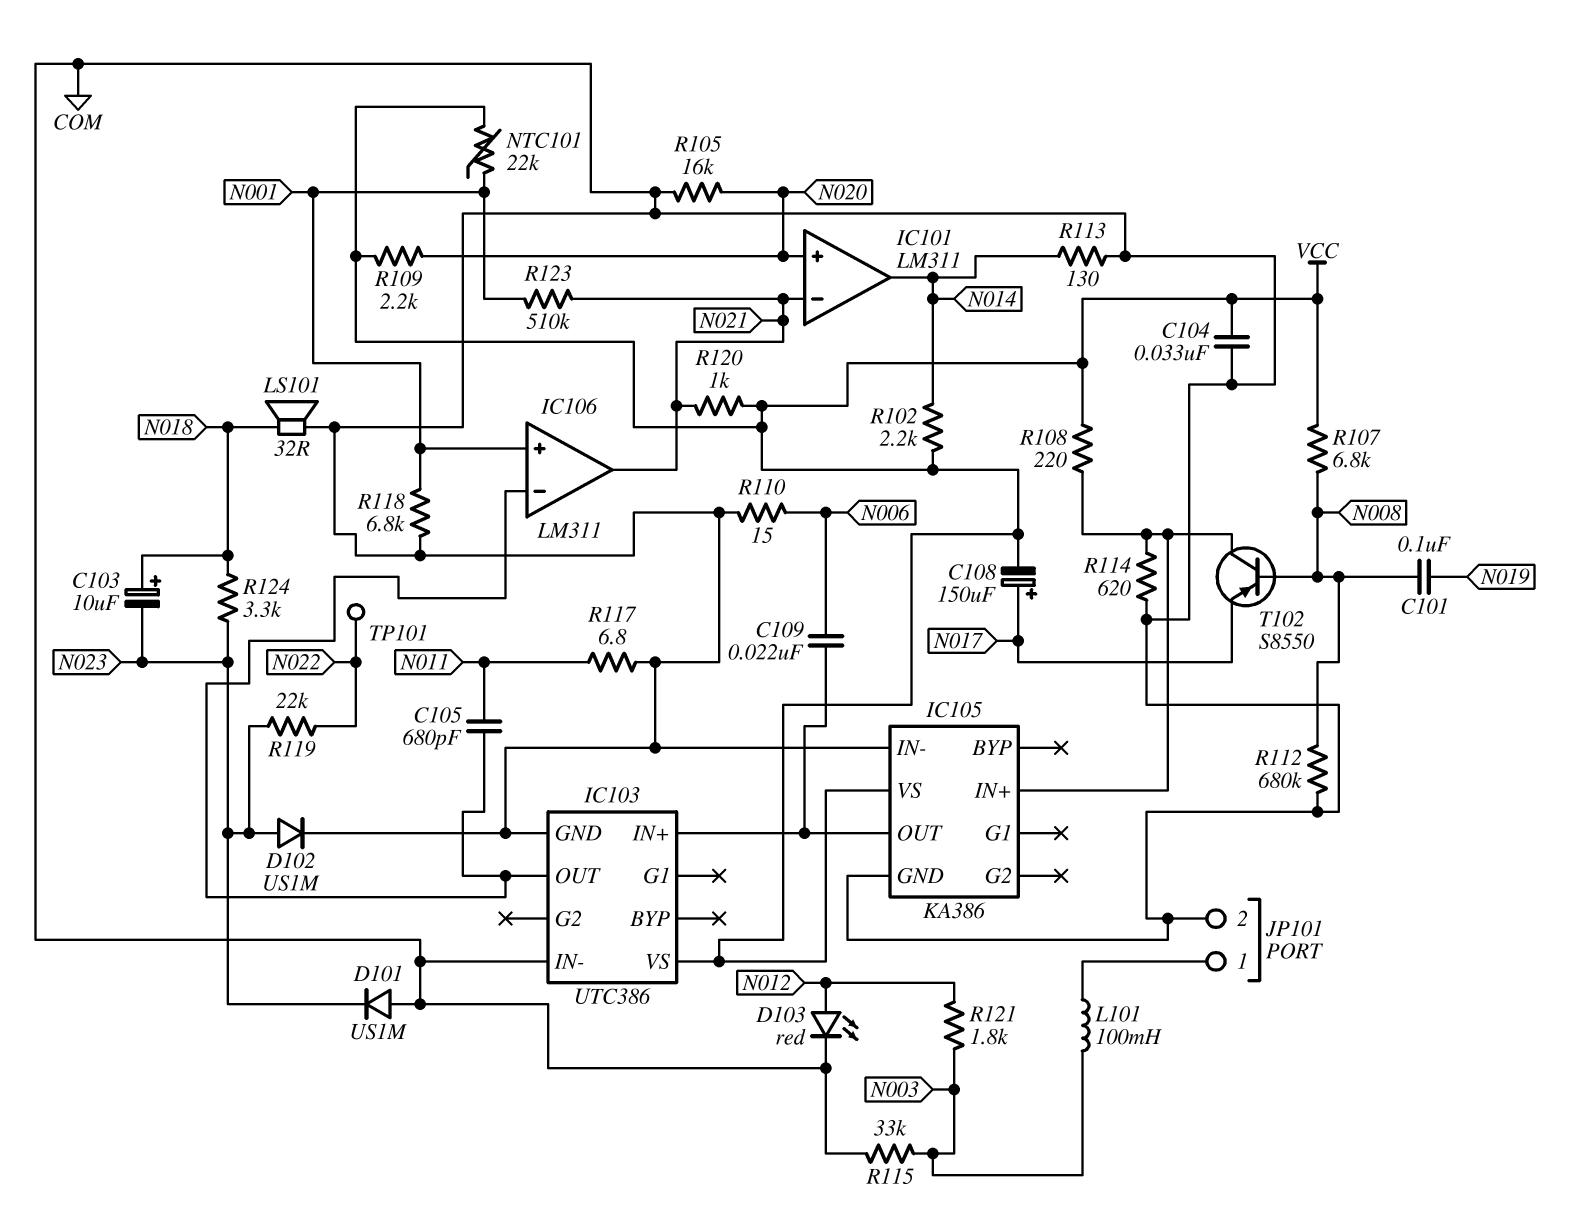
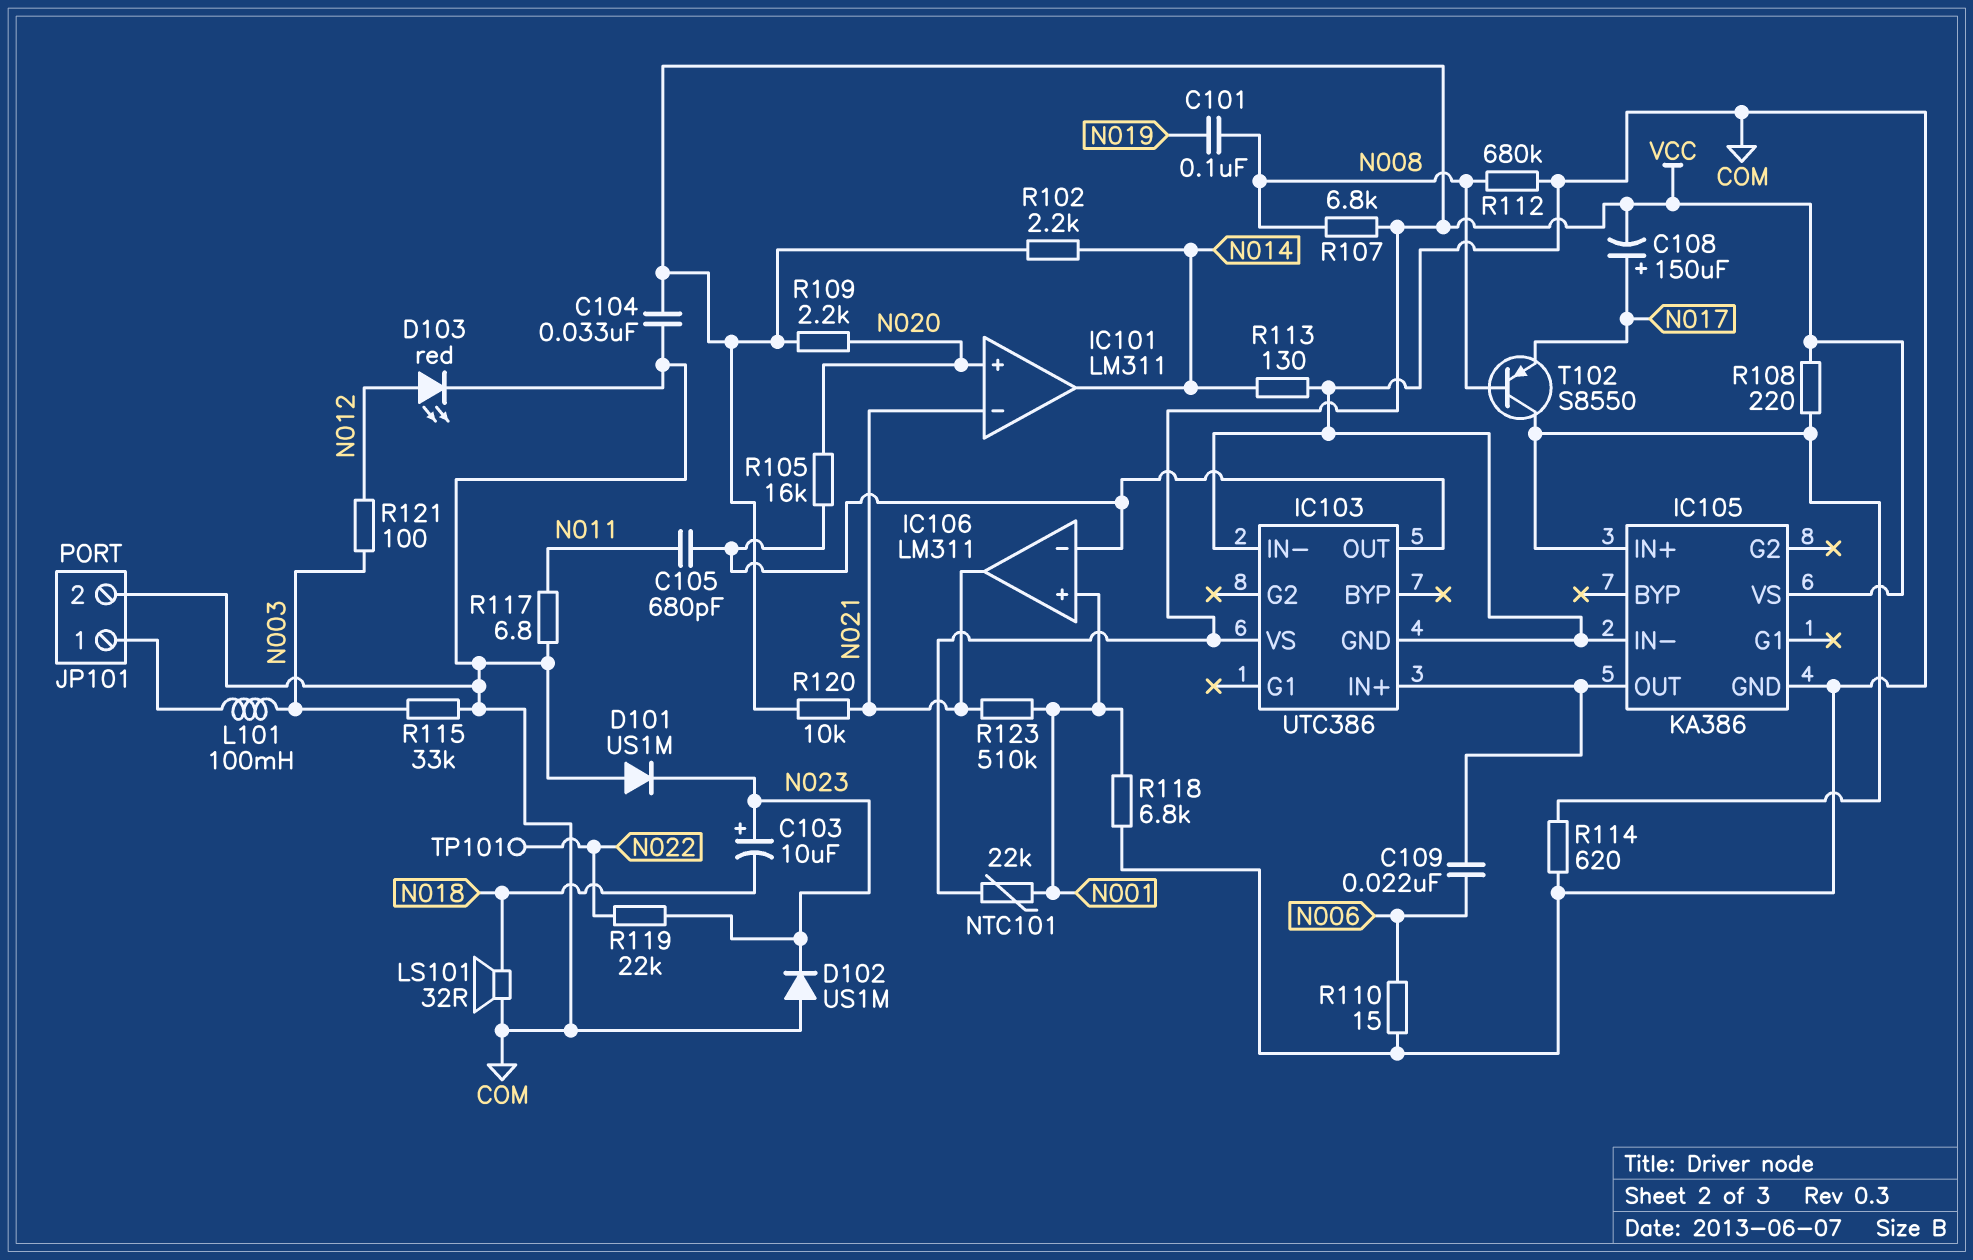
C103: 10uF (plus N018, minus N023) -> 10uF (plus N023, minus N018)
D102: diode US1M (A N023, K COM) -> diode US1M (A COM, K N023)
R105: 16k (COM, N020) -> 16k (IC103/OUT, N020)
R120: 1k (N021, VCC) -> 10k (N021, VCC)
R121: 1.8k (N003, N012) -> 100 (N003, N012)
R124: 3.3k (N018, N023) -> none

